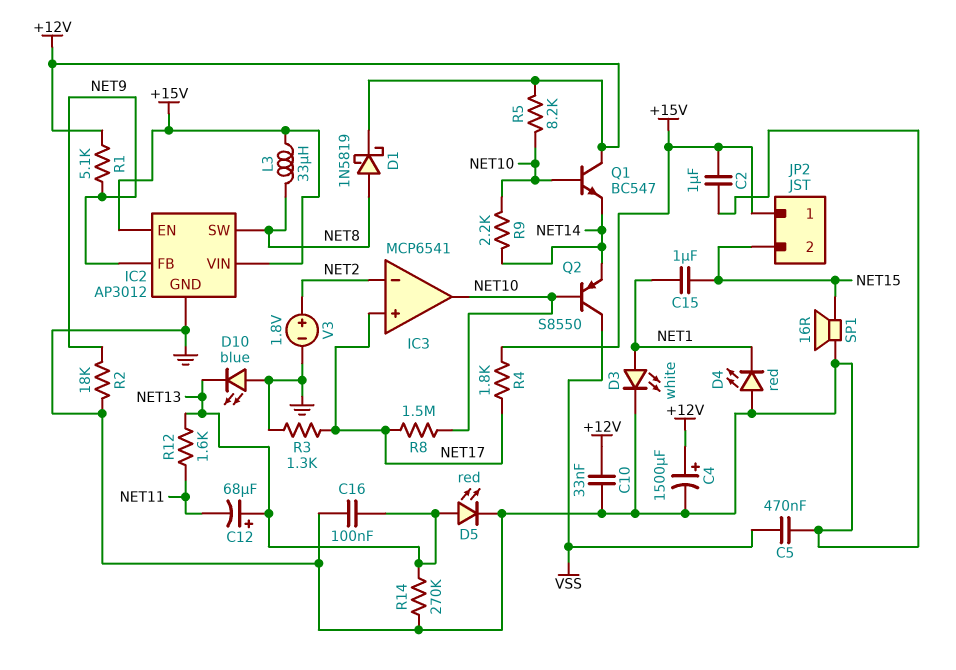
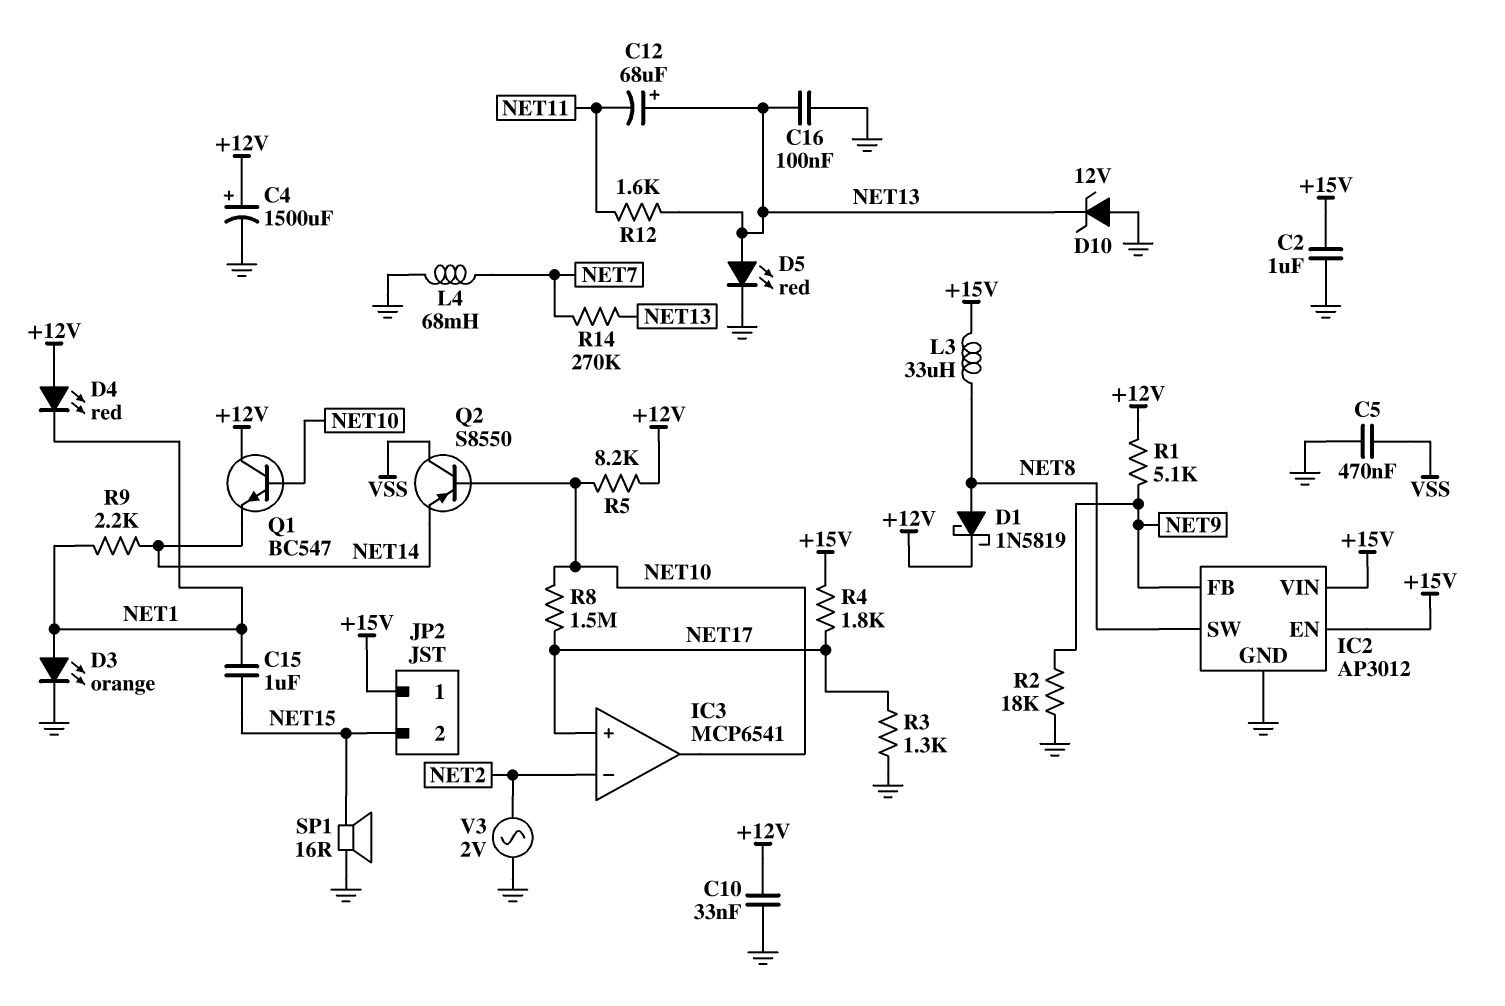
D3: LED white (A NET1, K GND) -> LED orange (A NET1, K GND)
D4: LED red (A GND, K NET1) -> LED red (A +12V, K NET1)
D10: LED blue (A GND, K NET13) -> zener 12V (A GND, K NET13)
L4: none -> 68mH (GND, NET7)
R9: 2.2k (NET10, NET14) -> 2.2k (NET1, NET14)
R14: 270k (GND, NET13) -> 270k (NET7, NET13)
V3: 1.8V (plus NET2, minus GND) -> AC 2V (GND, NET2)

